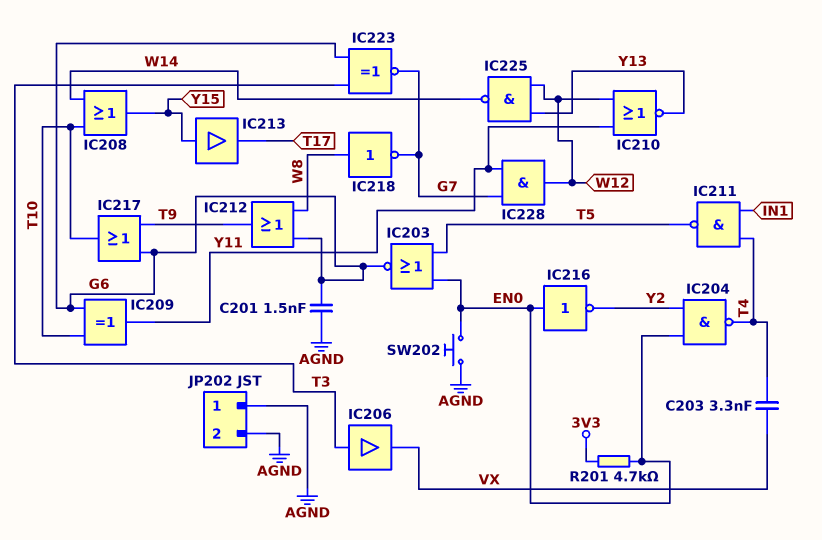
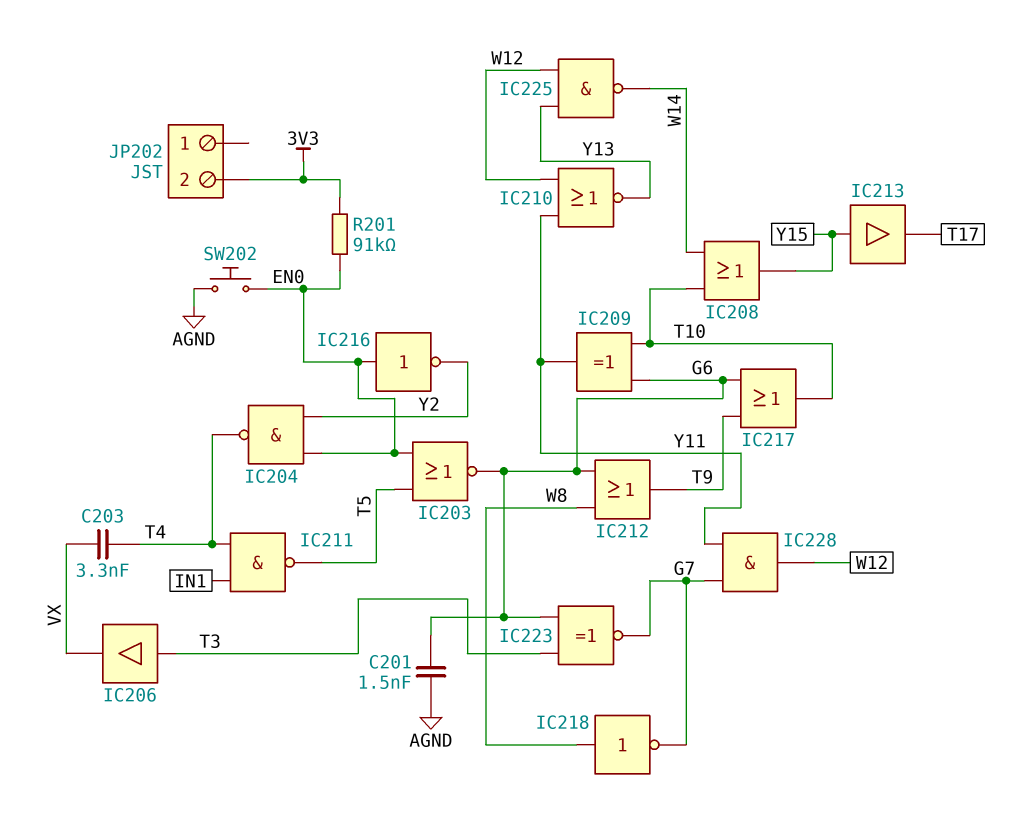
JP202 pin 1: AGND -> none
JP202 pin 2: AGND -> 3V3
R201: 4.7k (3V3, EN0) -> 91k (3V3, EN0)

